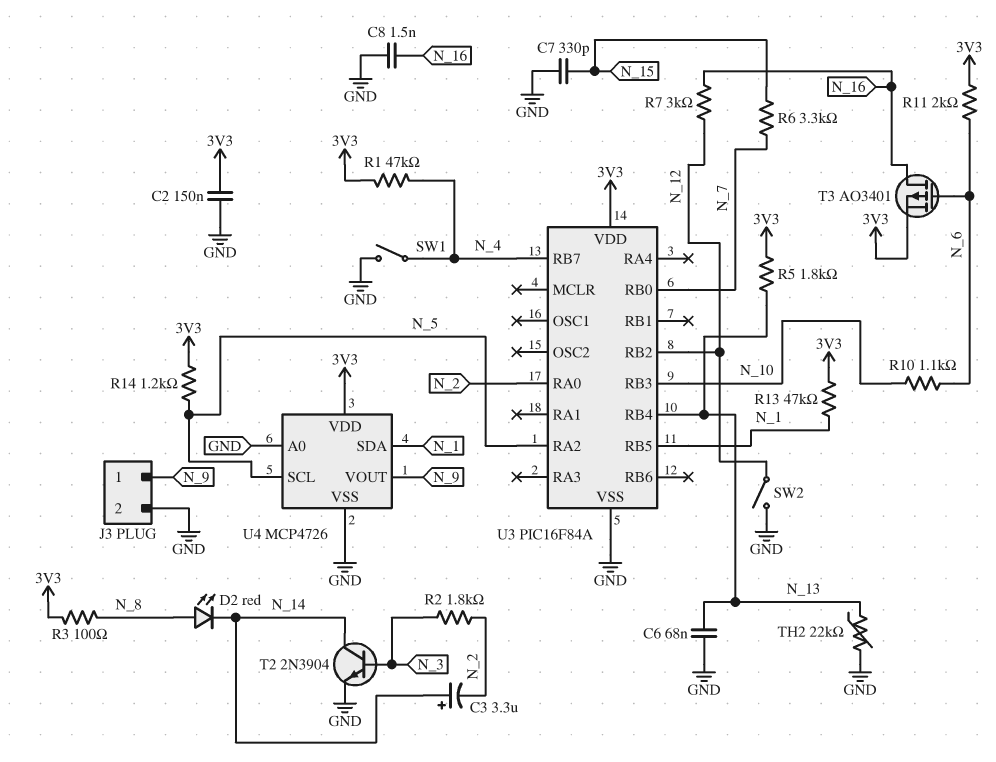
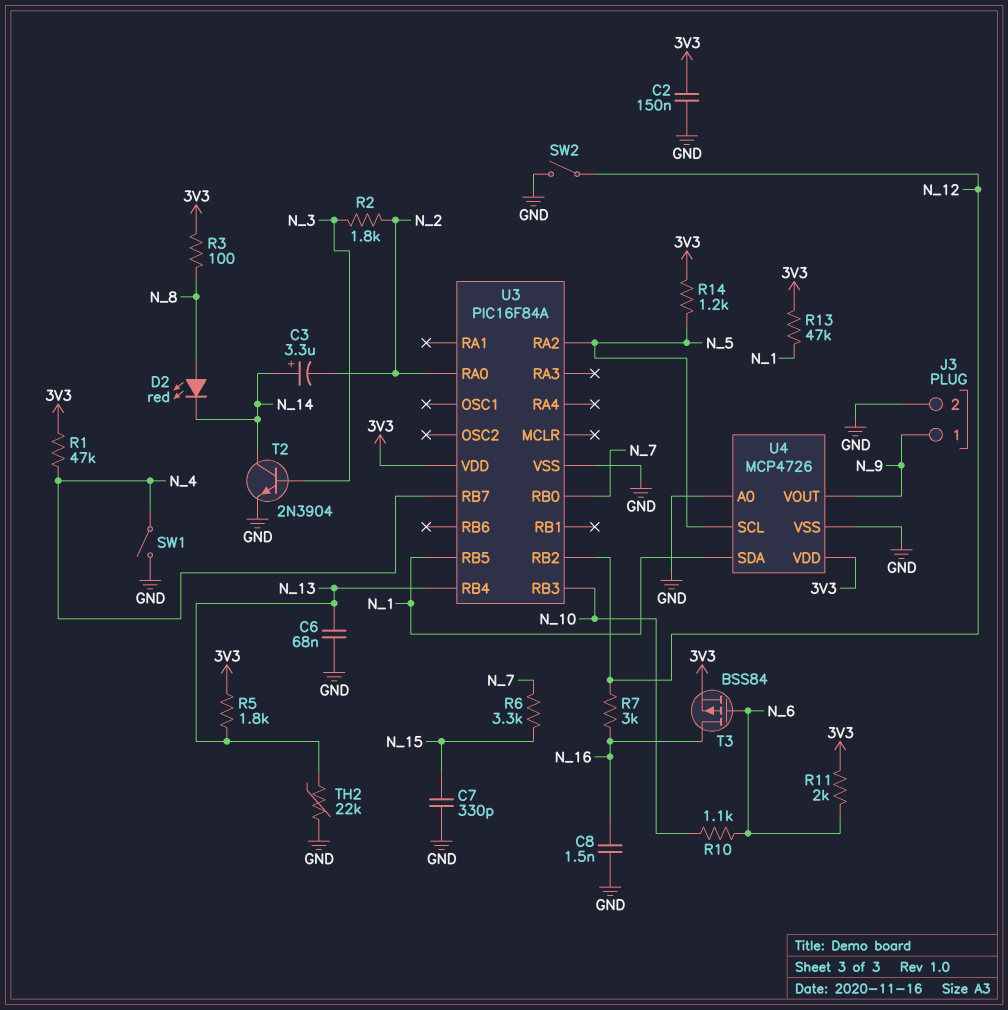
T3: PMOS AO3401 (G N_6, D N_16, S 3V3) -> PMOS BSS84 (G N_6, D N_16, S 3V3)

